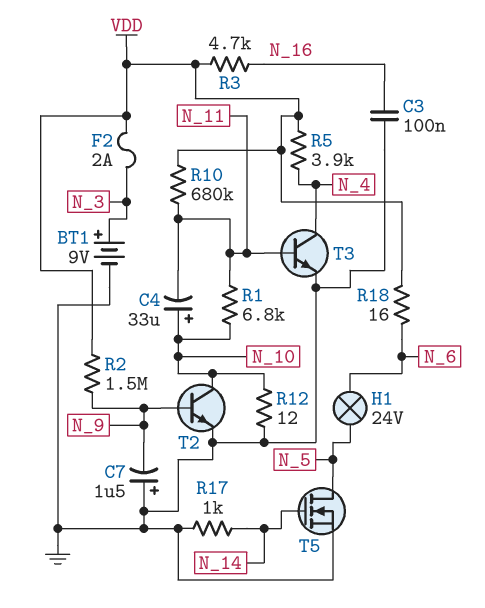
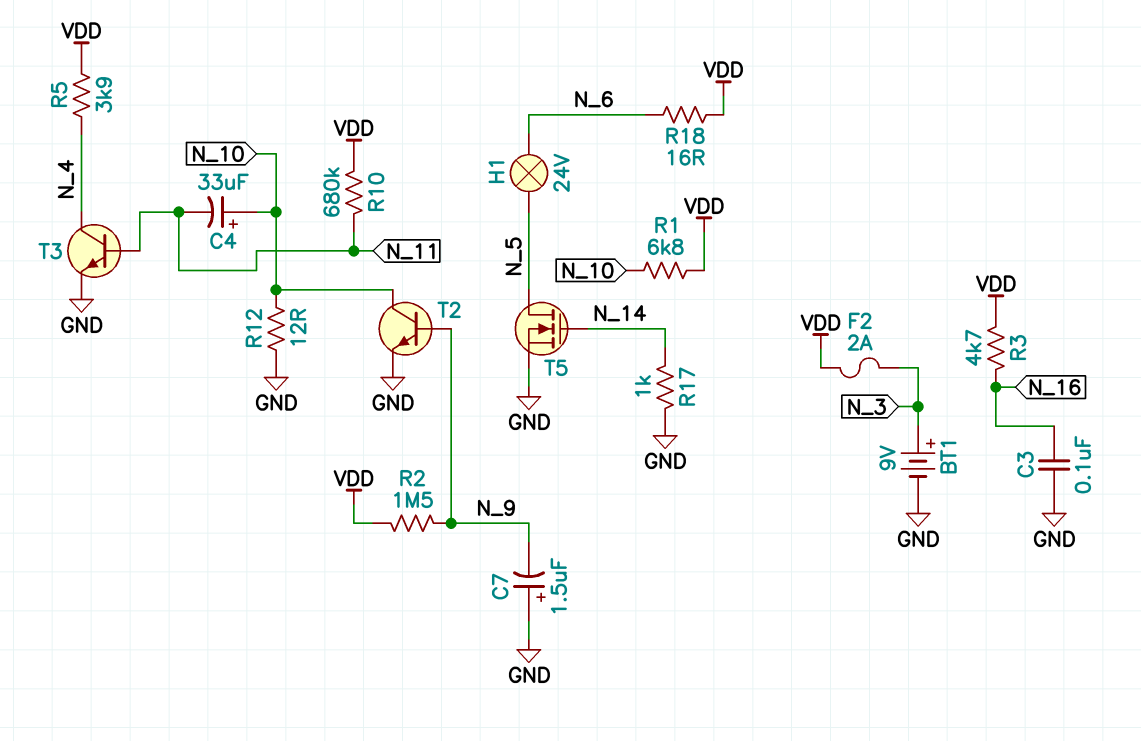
R1: 6.8k (N_10, N_11) -> 6.8k (N_10, VDD)

